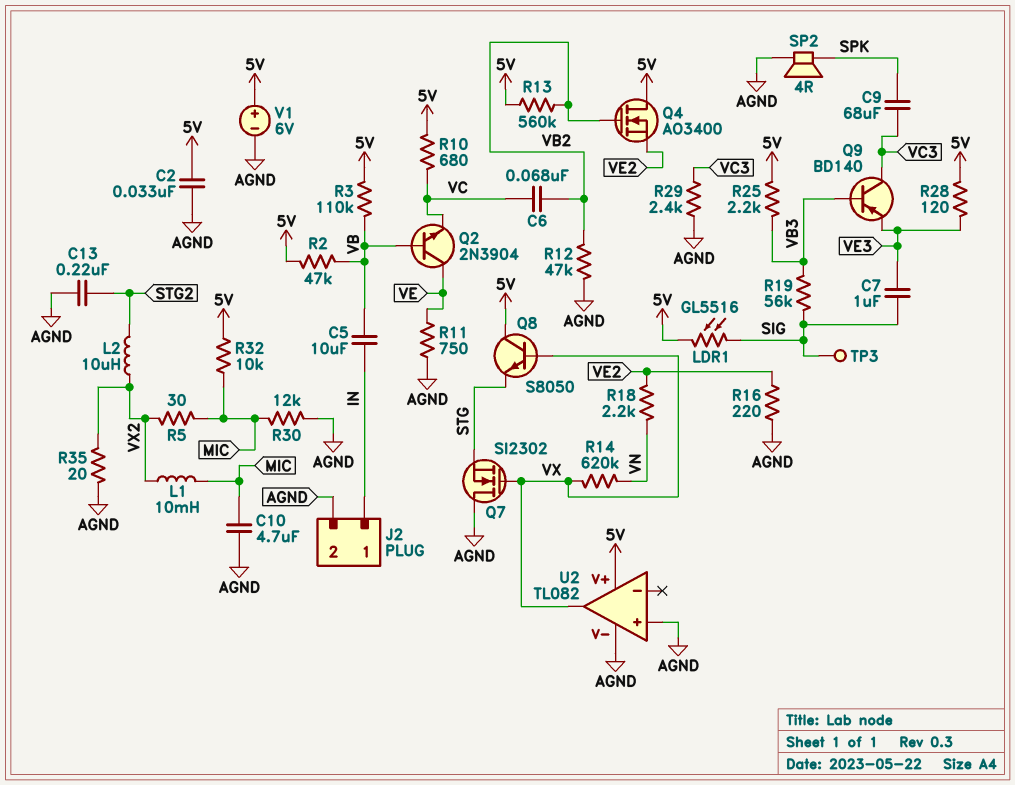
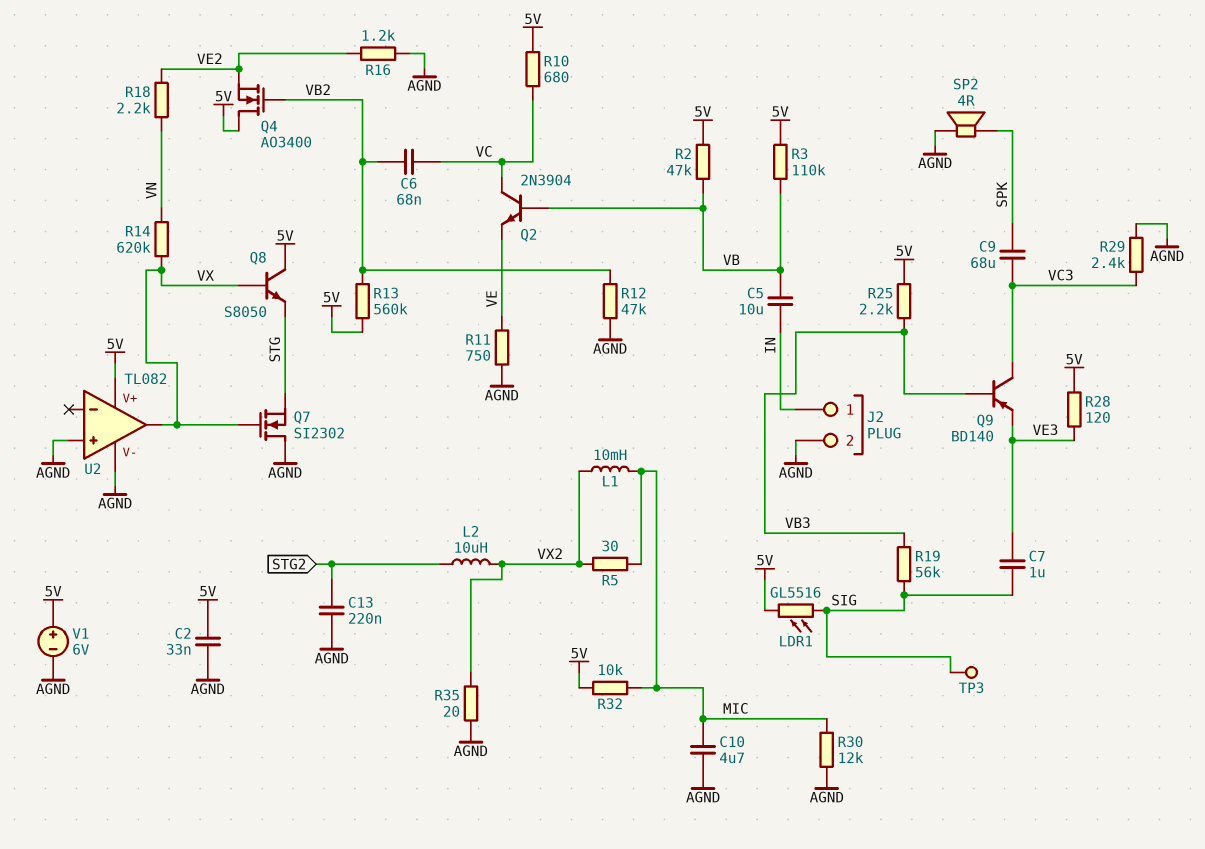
Q2: NPN 2N3904 (B VB, C VE, E VC) -> NPN 2N3904 (B VB, C VC, E VE)
R16: 220 (AGND, VE2) -> 1.2k (AGND, VE2)

